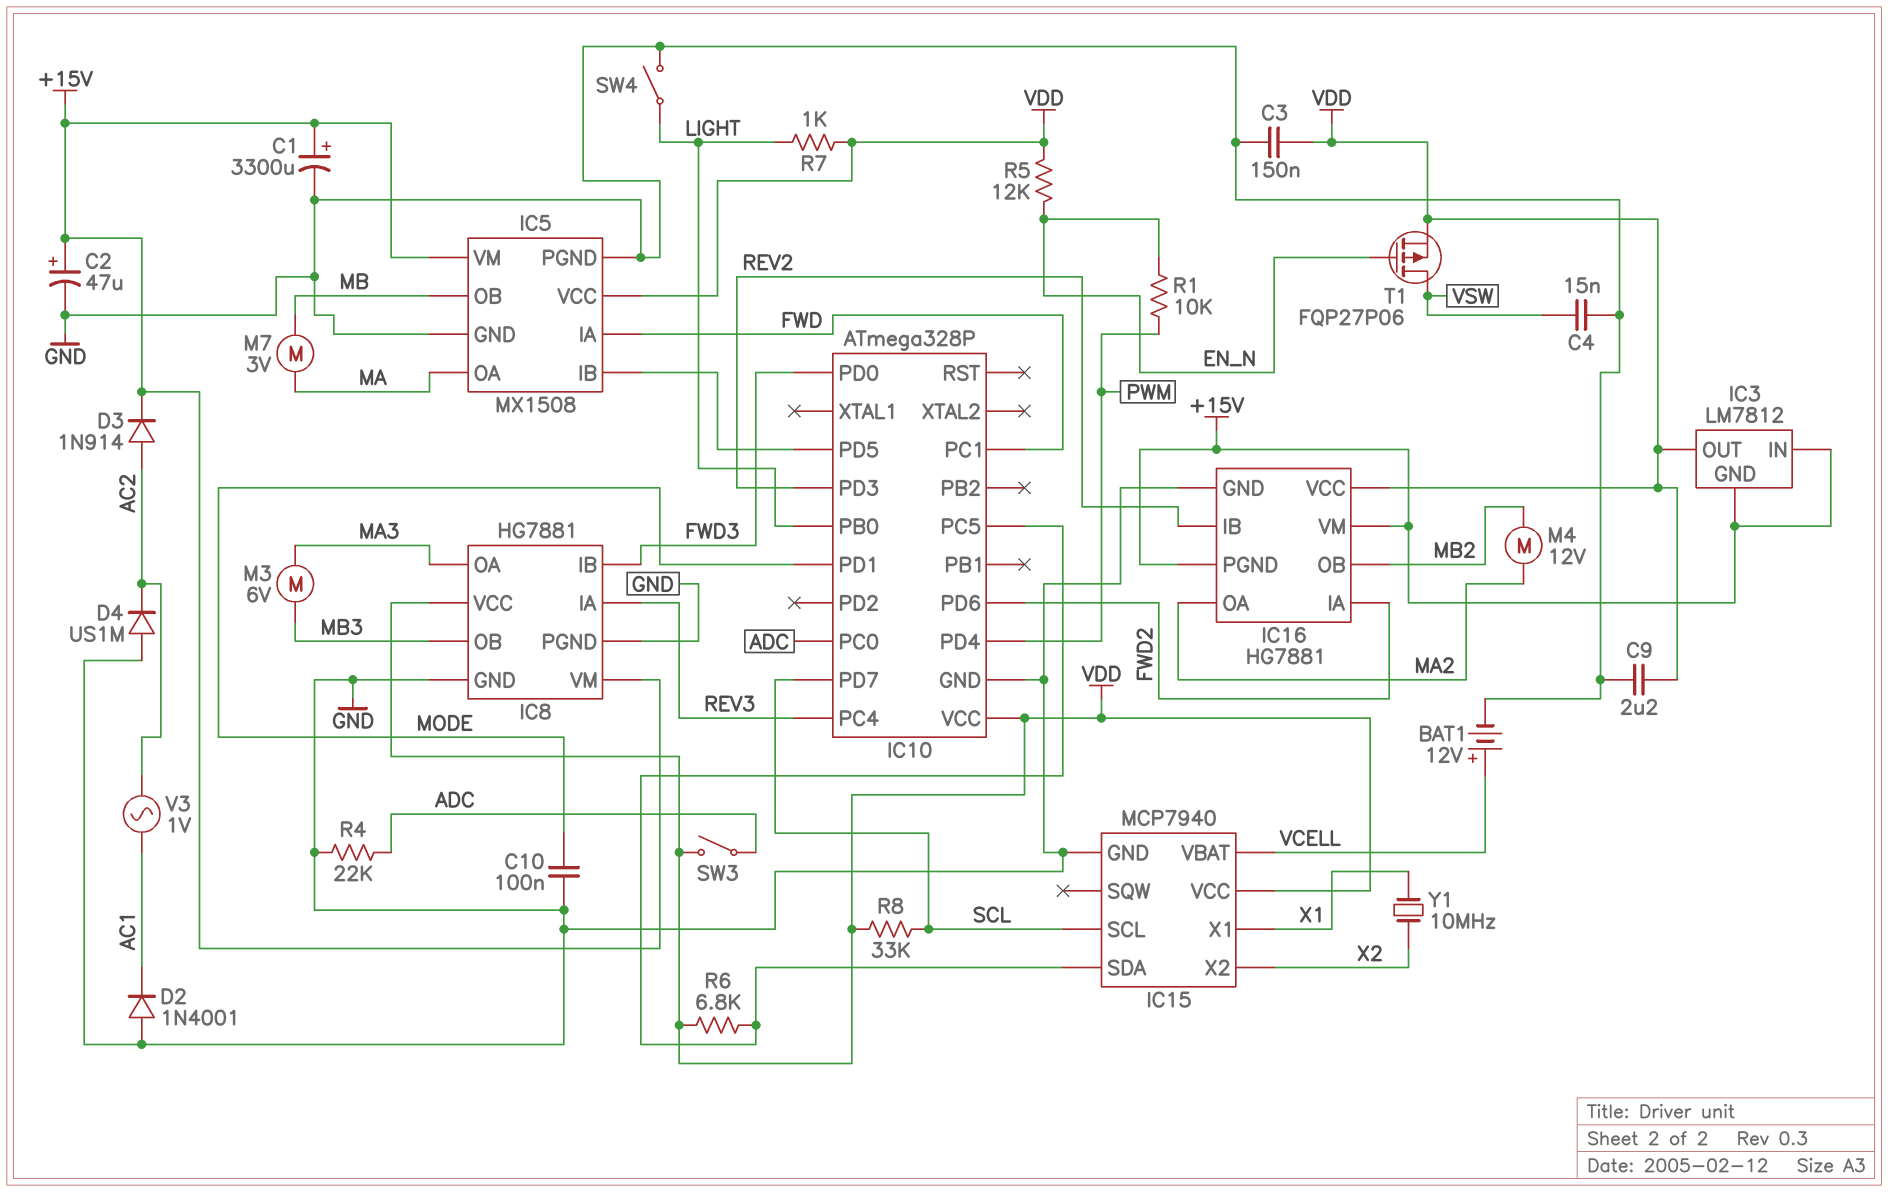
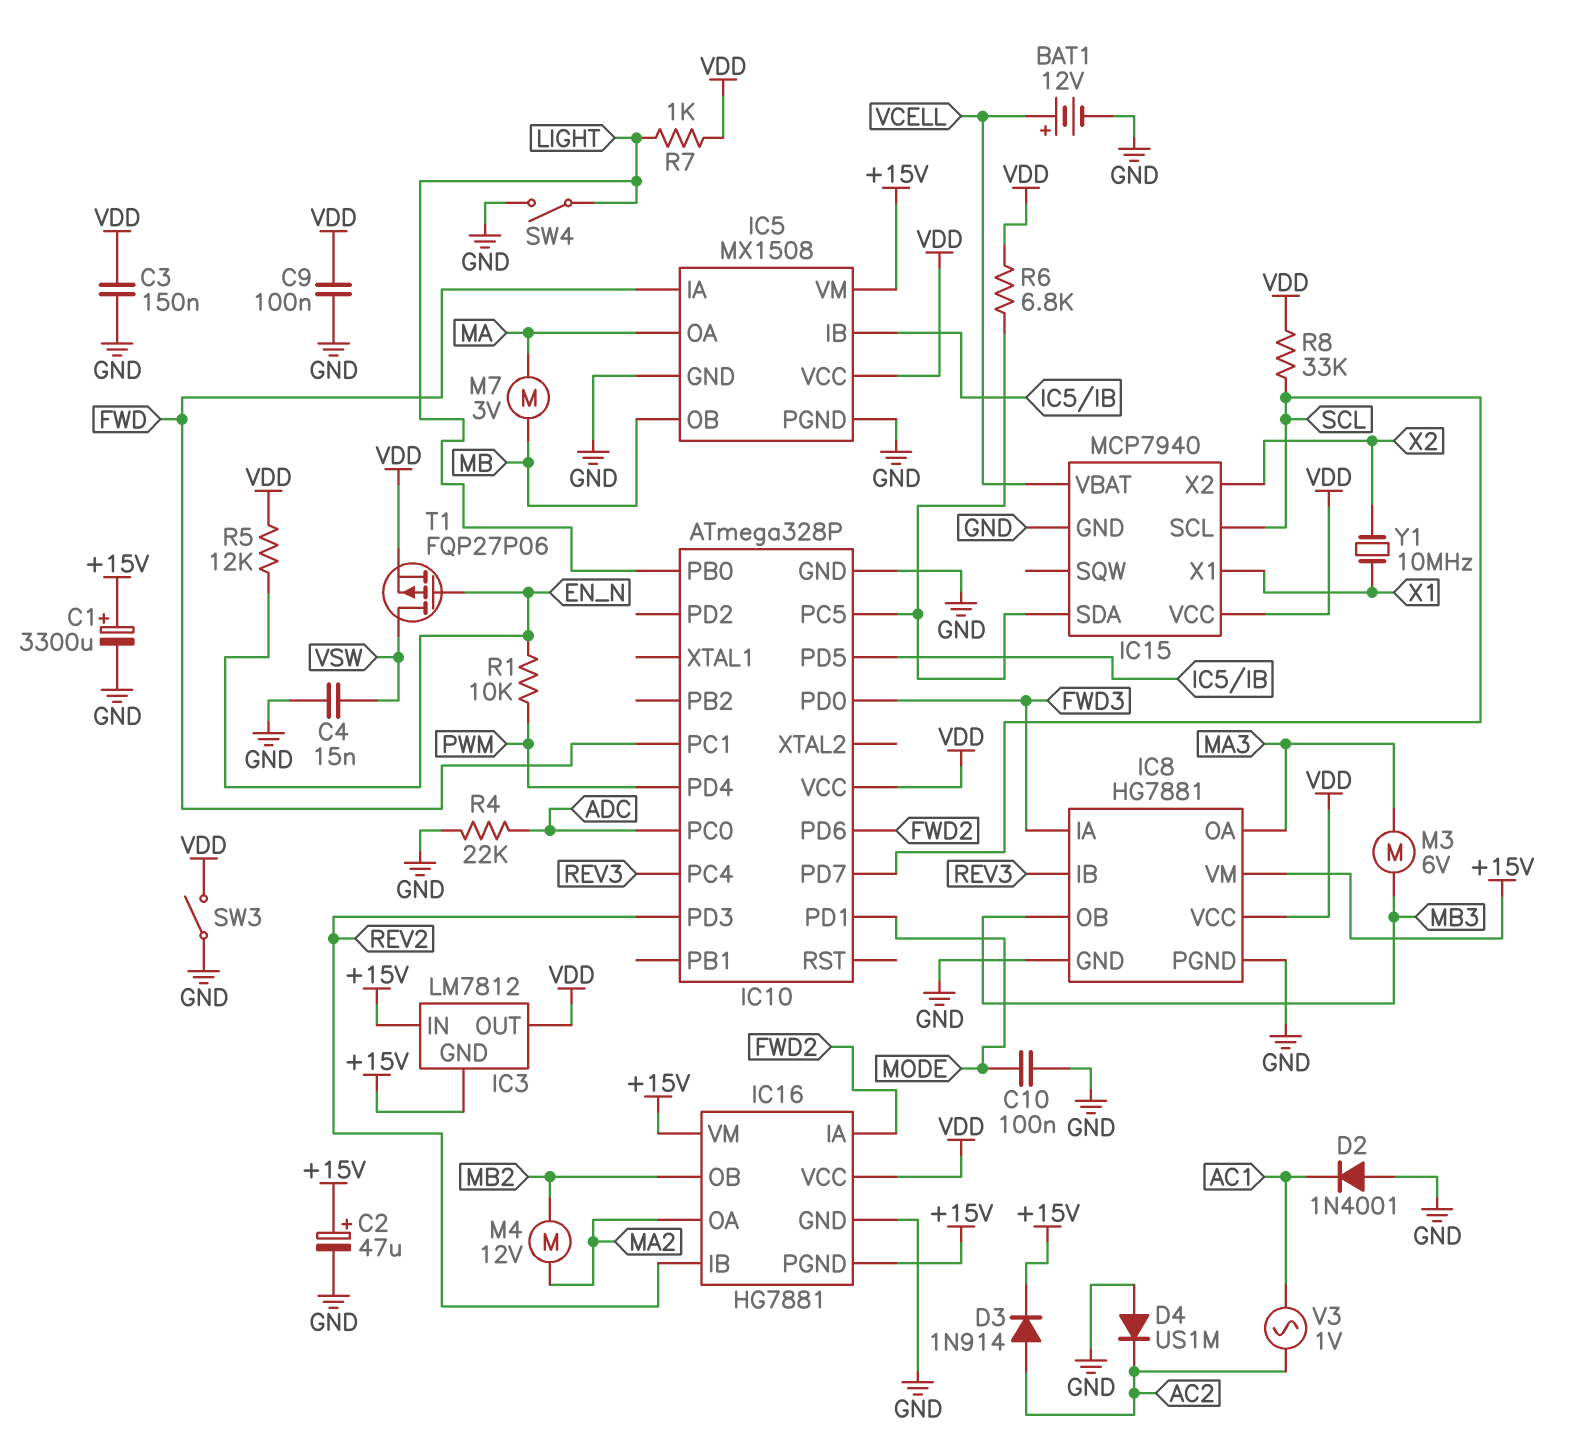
C9: 2.2uF (GND, VDD) -> 100nF (GND, VDD)
IC8 pin IA: REV3 -> FWD3
IC8 pin IB: FWD3 -> REV3
SW3: switch (ADC, VDD) -> switch (GND, VDD)

